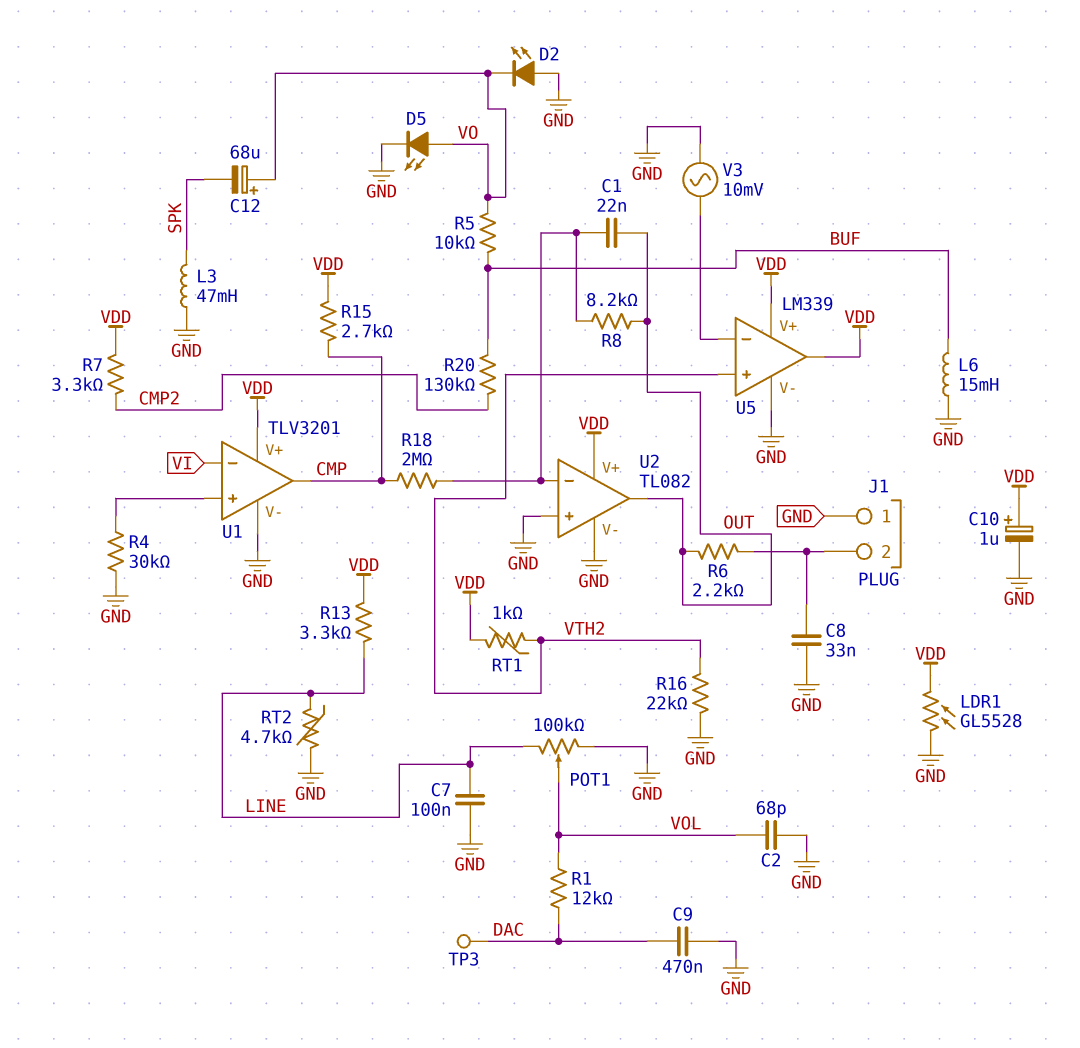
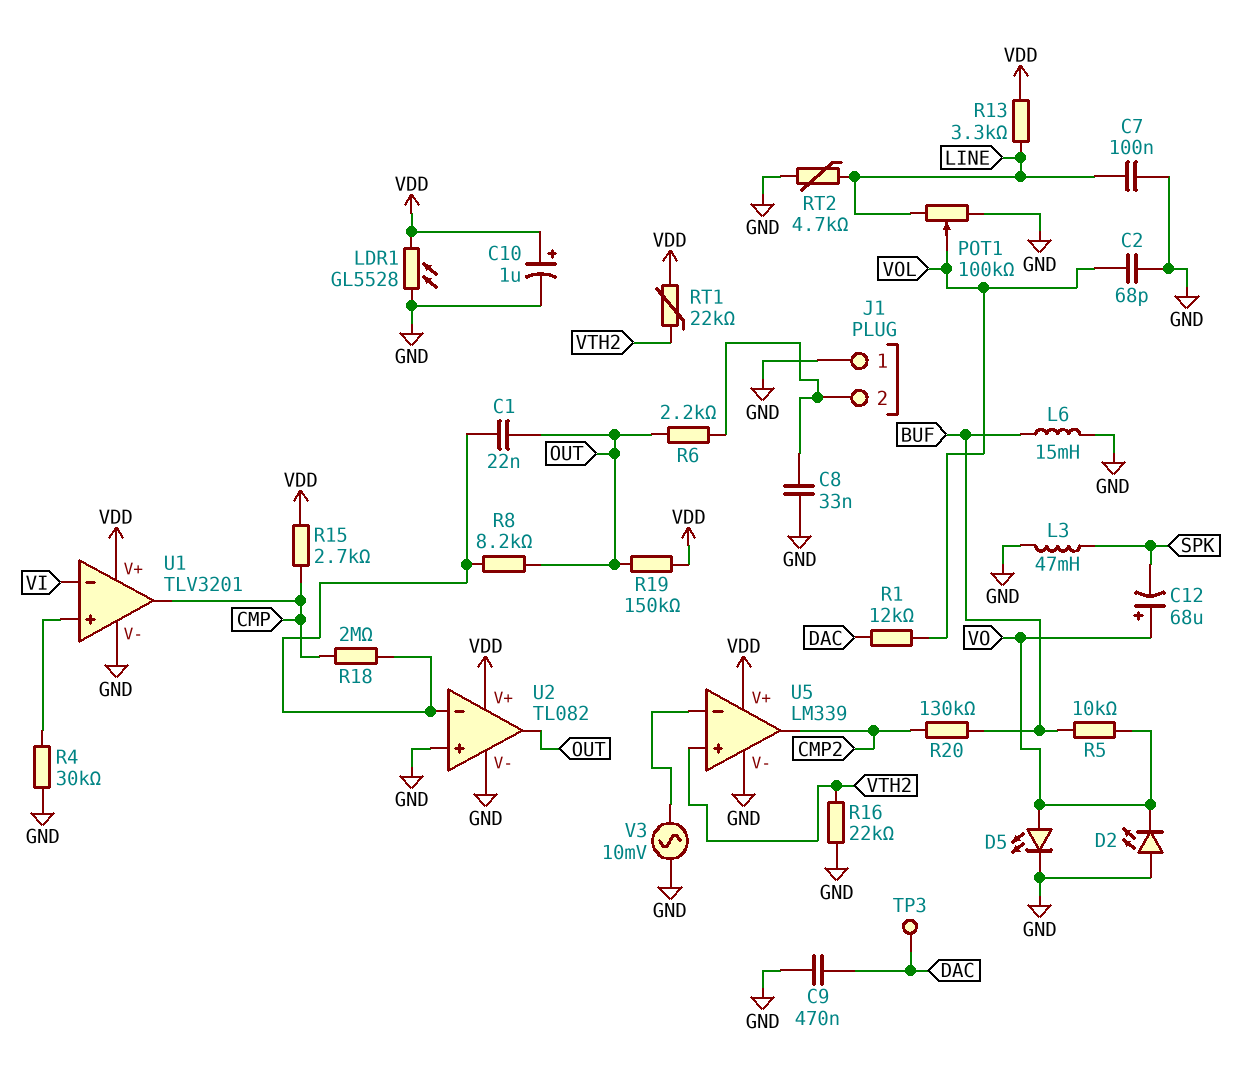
R7: 3.3k (CMP2, VDD) -> none
R19: none -> 150k (OUT, VDD)
RT1: 1k (VDD, VTH2) -> 22k (VDD, VTH2)
U5 pin out: VDD -> CMP2

